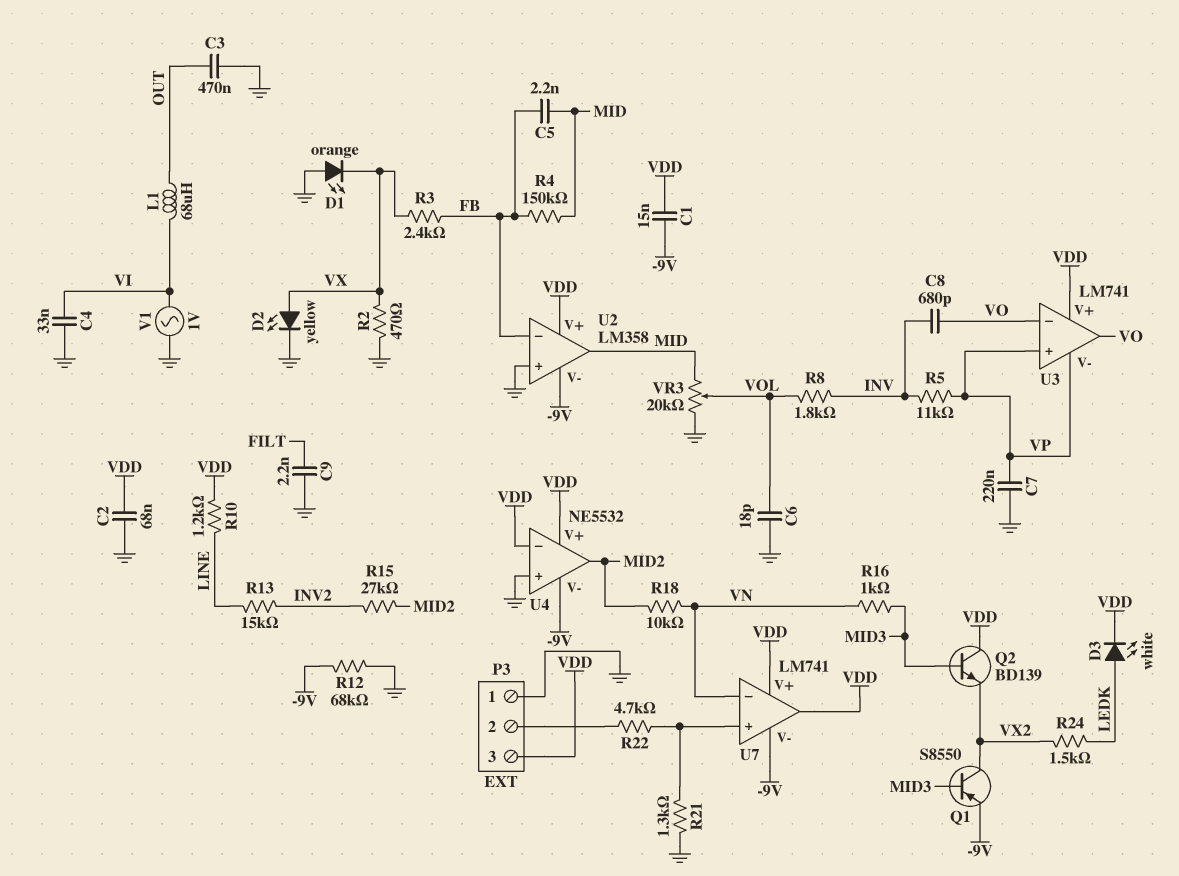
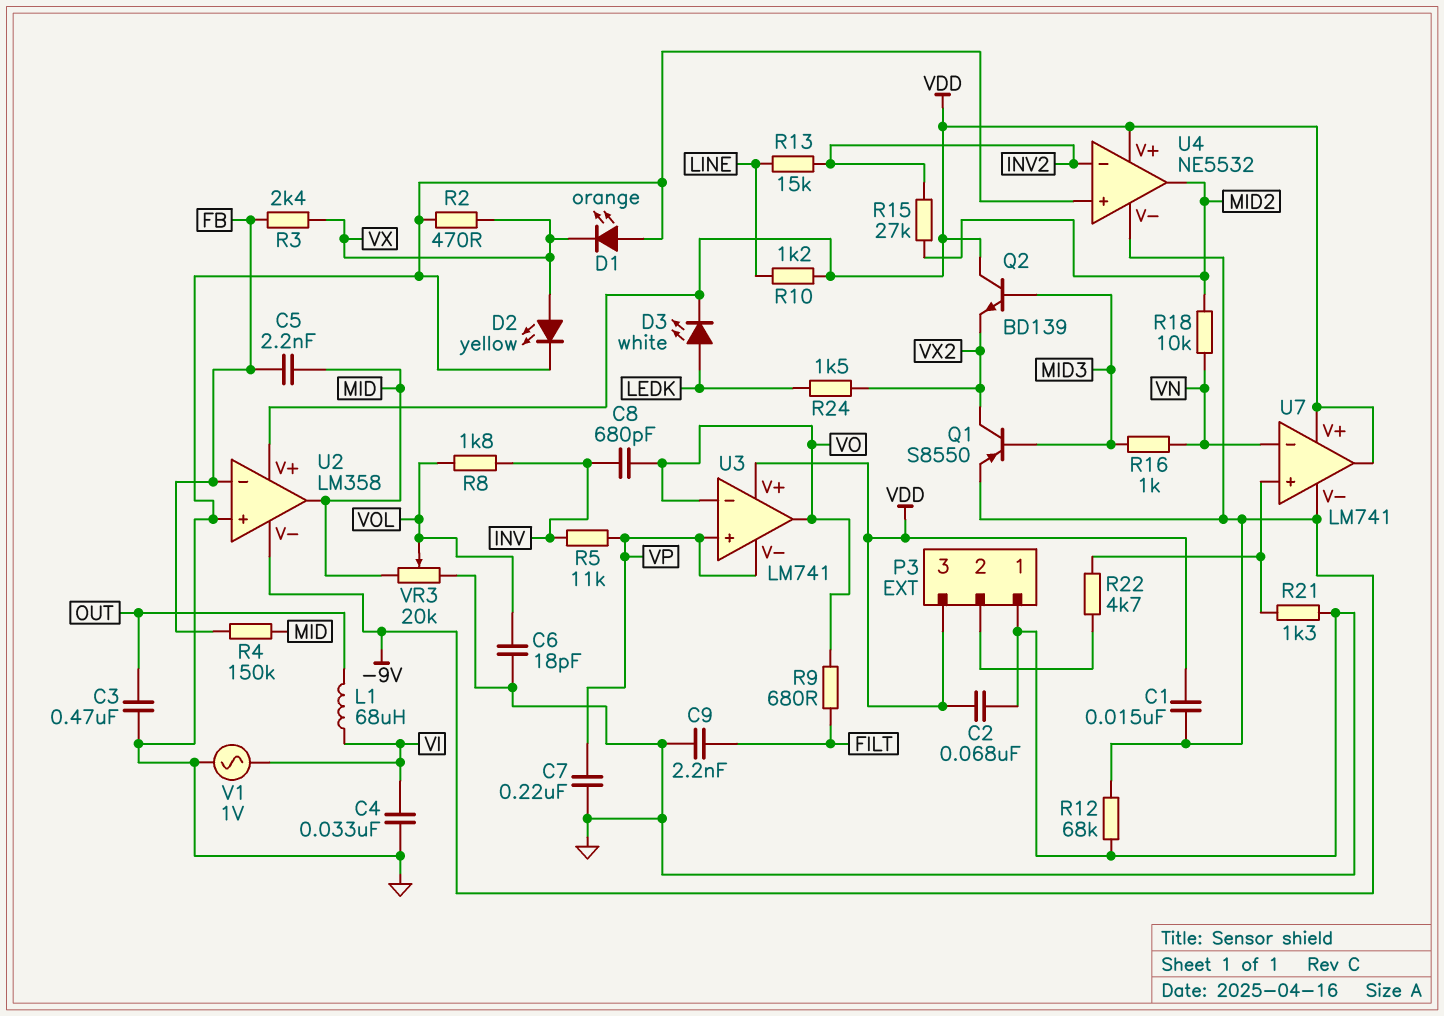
R9: none -> 680 (FILT, VO)
U4 pin in-: VDD -> INV2

